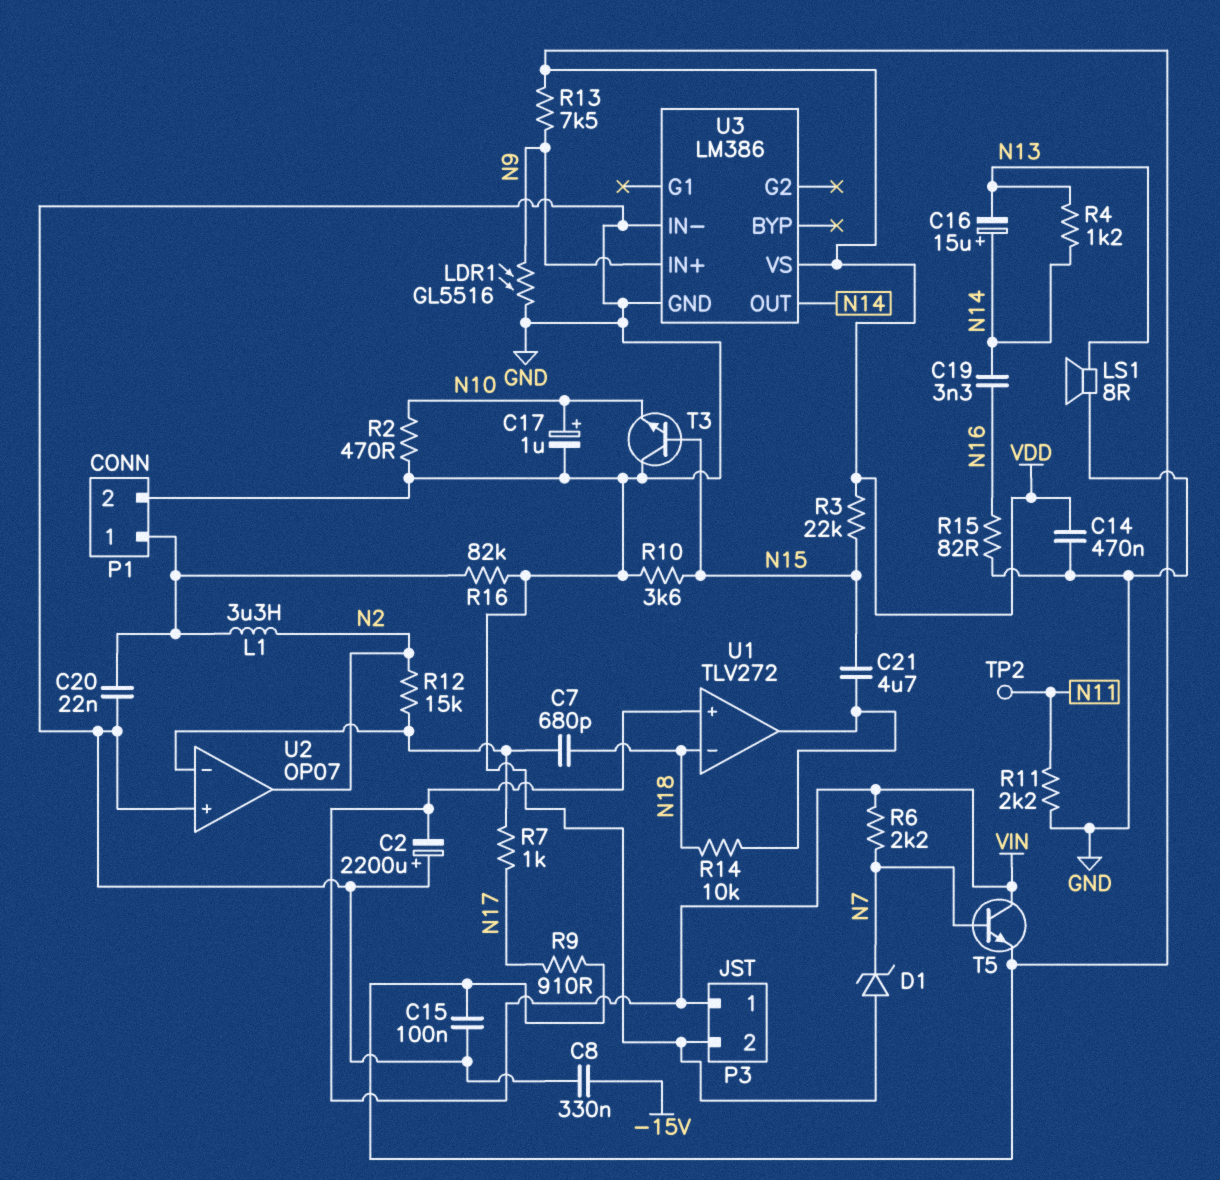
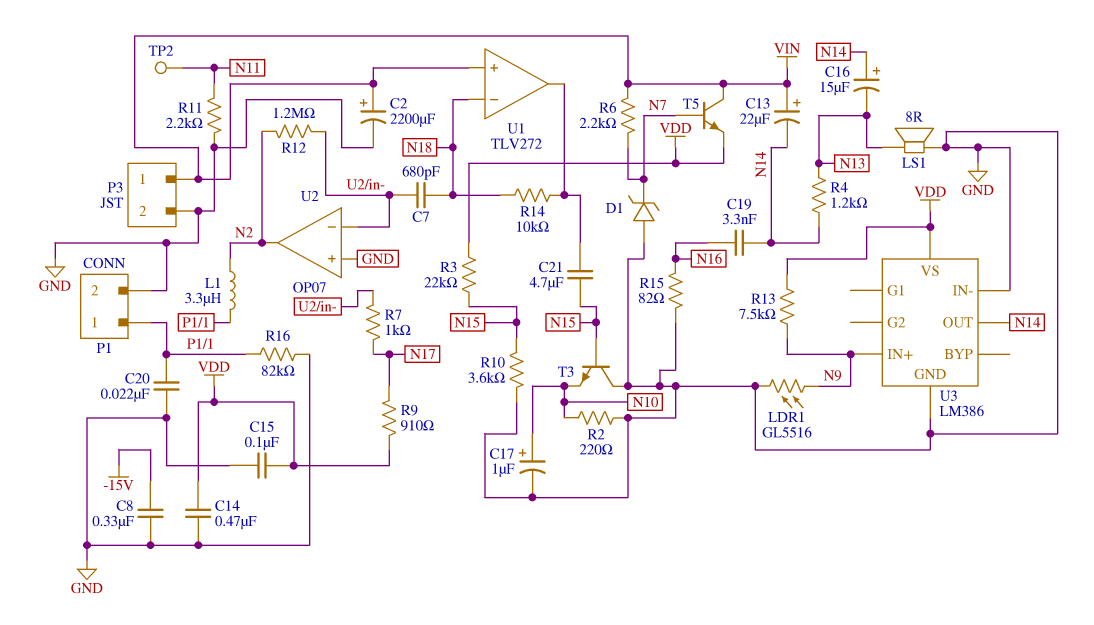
C2: 2200uF (plus GND, minus VIN) -> 2200uF (plus VIN, minus GND)
C13: none -> 22uF (plus VIN, minus N14)
R2: 470 (GND, N10) -> 220 (GND, N10)
R12: 15k (N2, U2/in-) -> 1.2M (N2, U2/in-)

